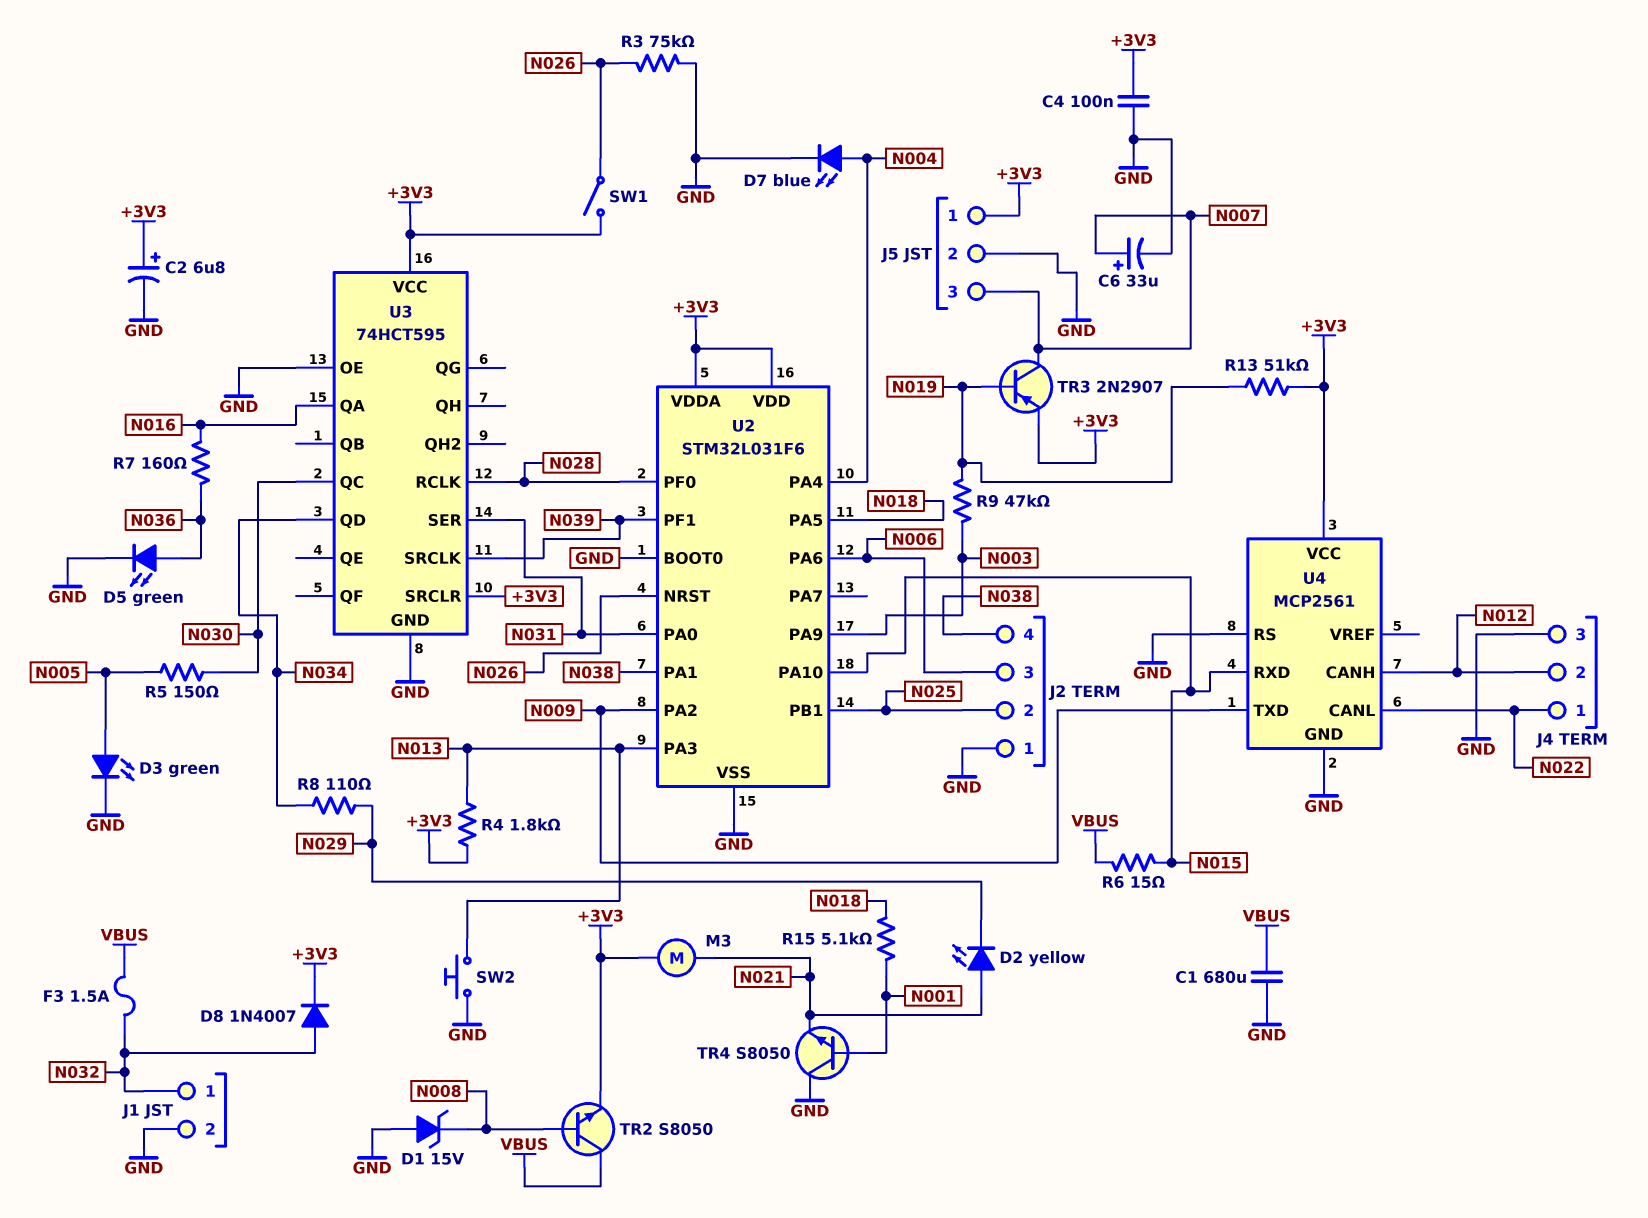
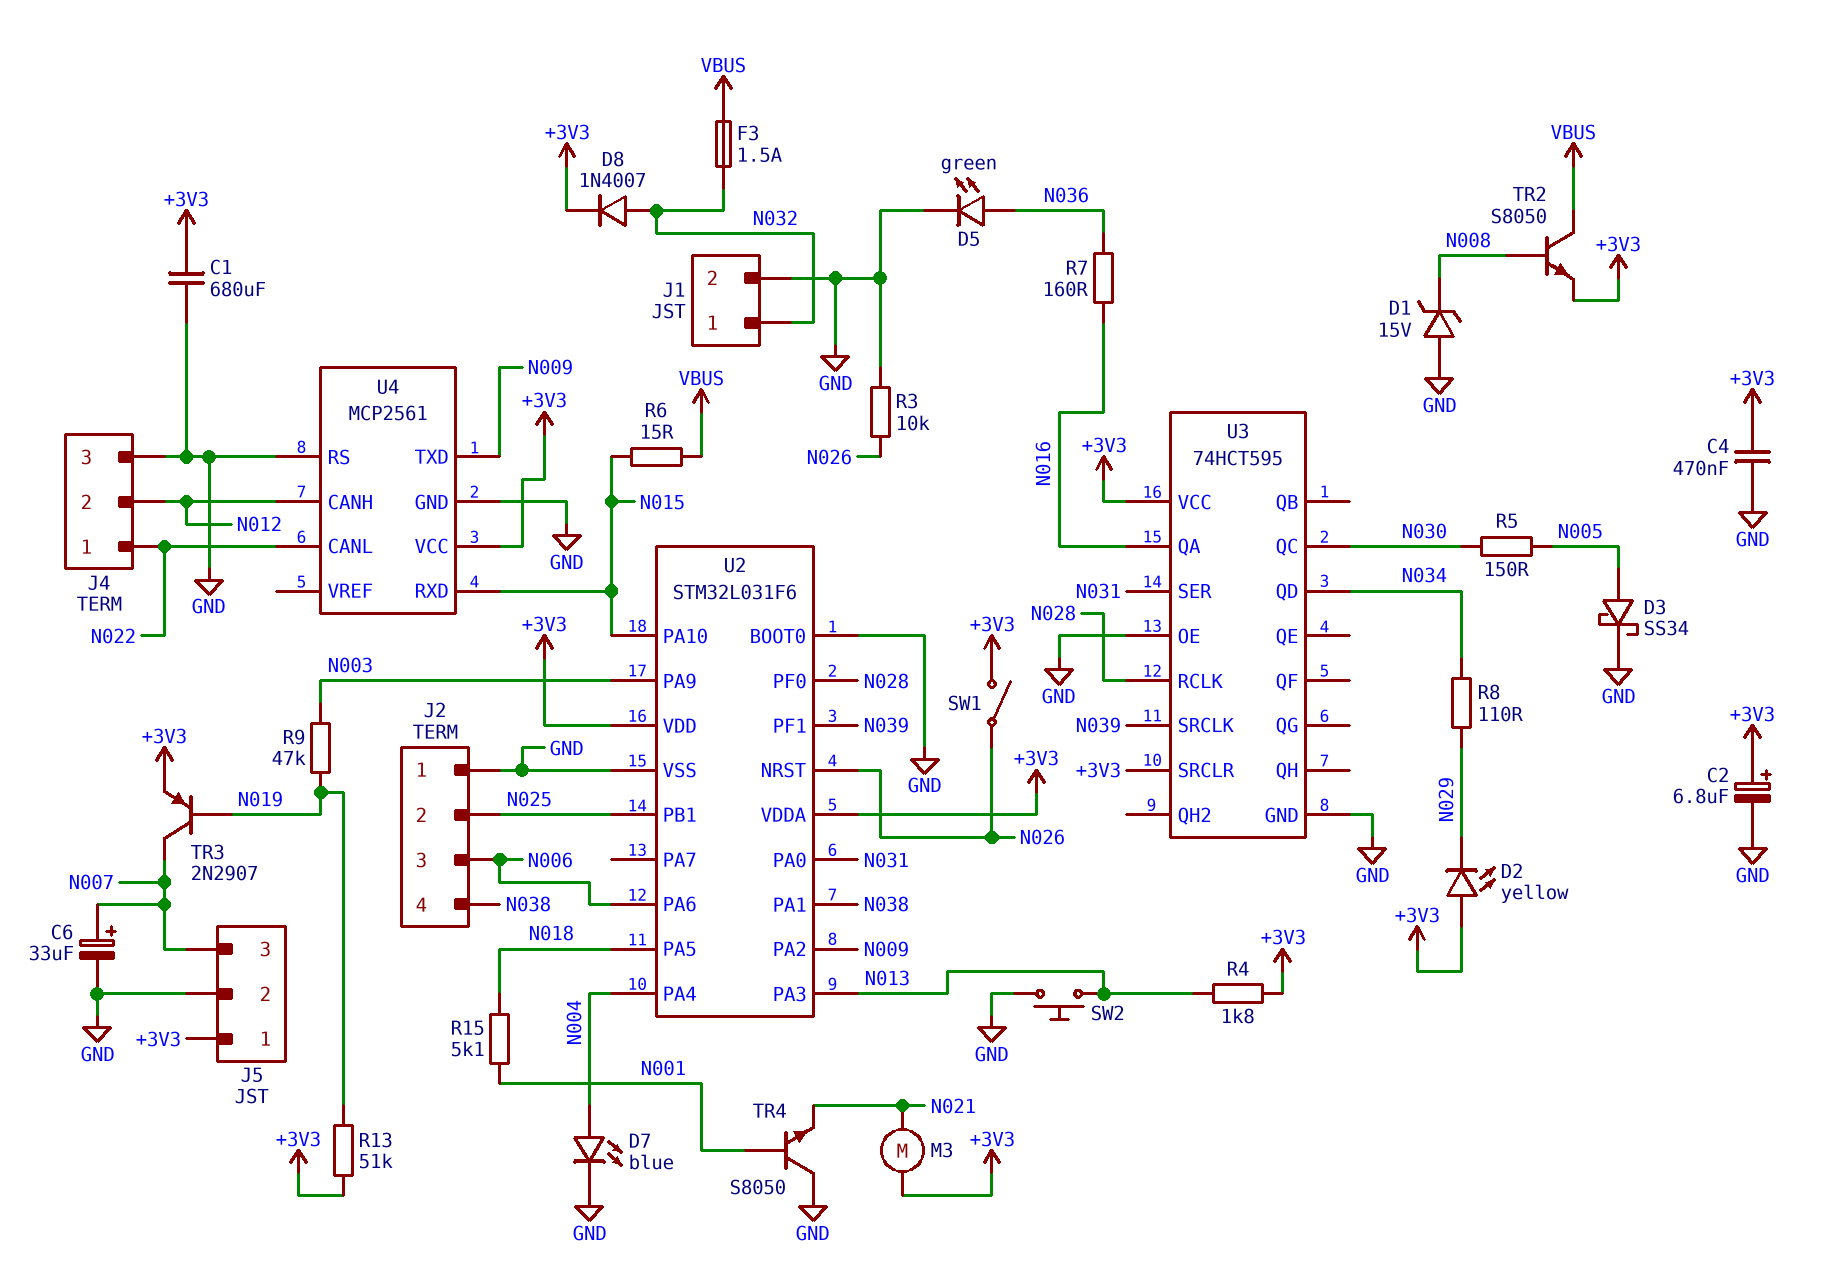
C1: 680uF (GND, VBUS) -> 680uF (+3V3, GND)
C4: 100nF (+3V3, GND) -> 470nF (+3V3, GND)
D2: LED yellow (A N021, K N029) -> LED yellow (A +3V3, K N029)
D3: LED green (A N005, K GND) -> schottky SS34 (A N005, K GND)
R3: 75k (GND, N026) -> 10k (GND, N026)

